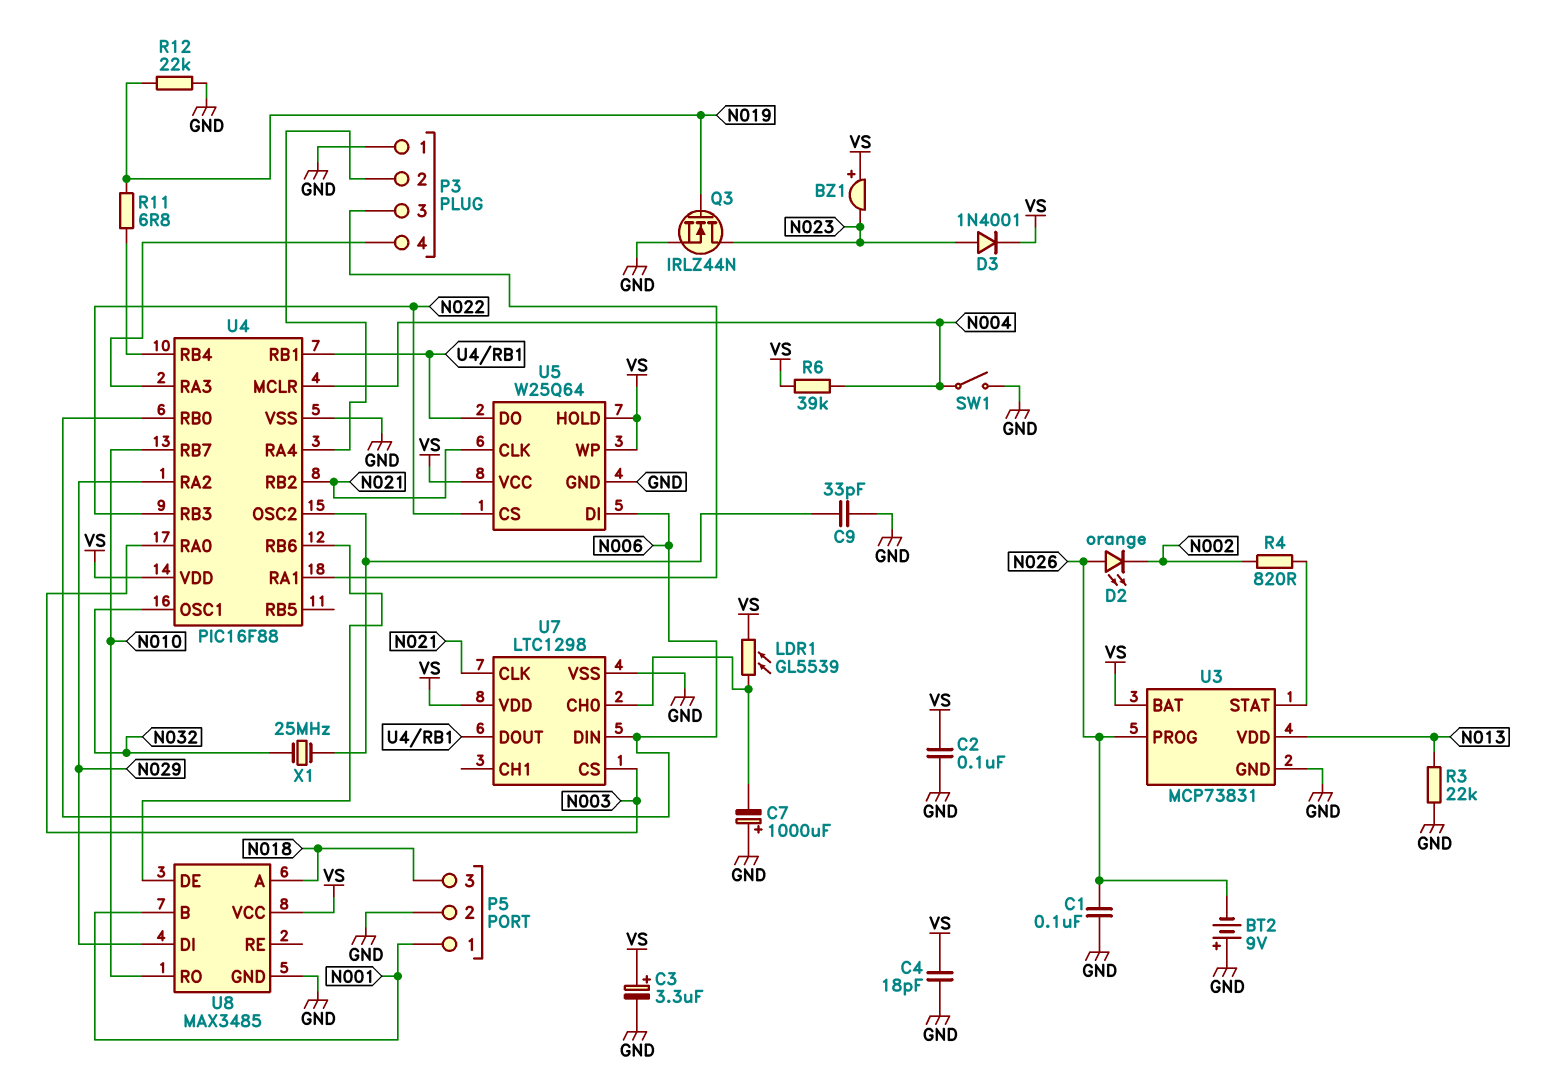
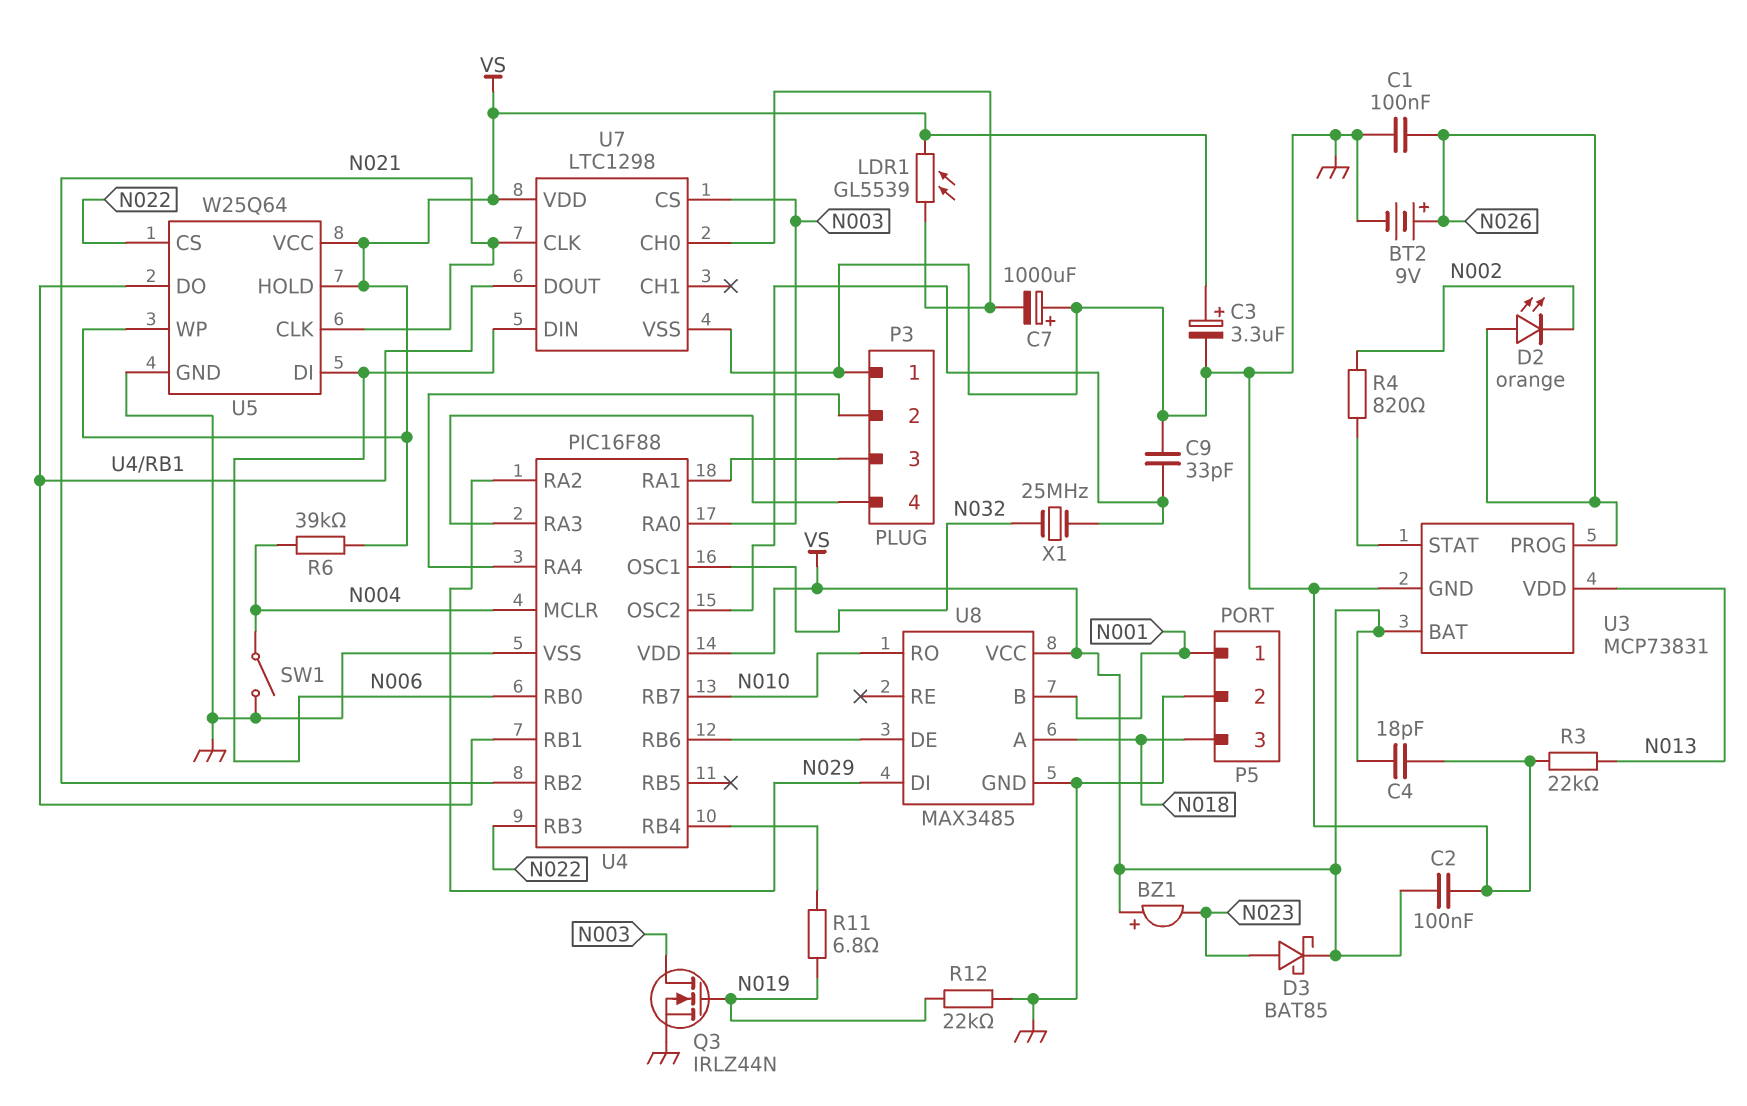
BT2: 9V (plus GND, minus N026) -> 9V (plus N026, minus GND)
D3: diode 1N4001 (A N023, K VS) -> schottky BAT85 (A N023, K VS)
Q3: NMOS IRLZ44N (G N019, D N023, S GND) -> NMOS IRLZ44N (G N019, D N003, S GND)

